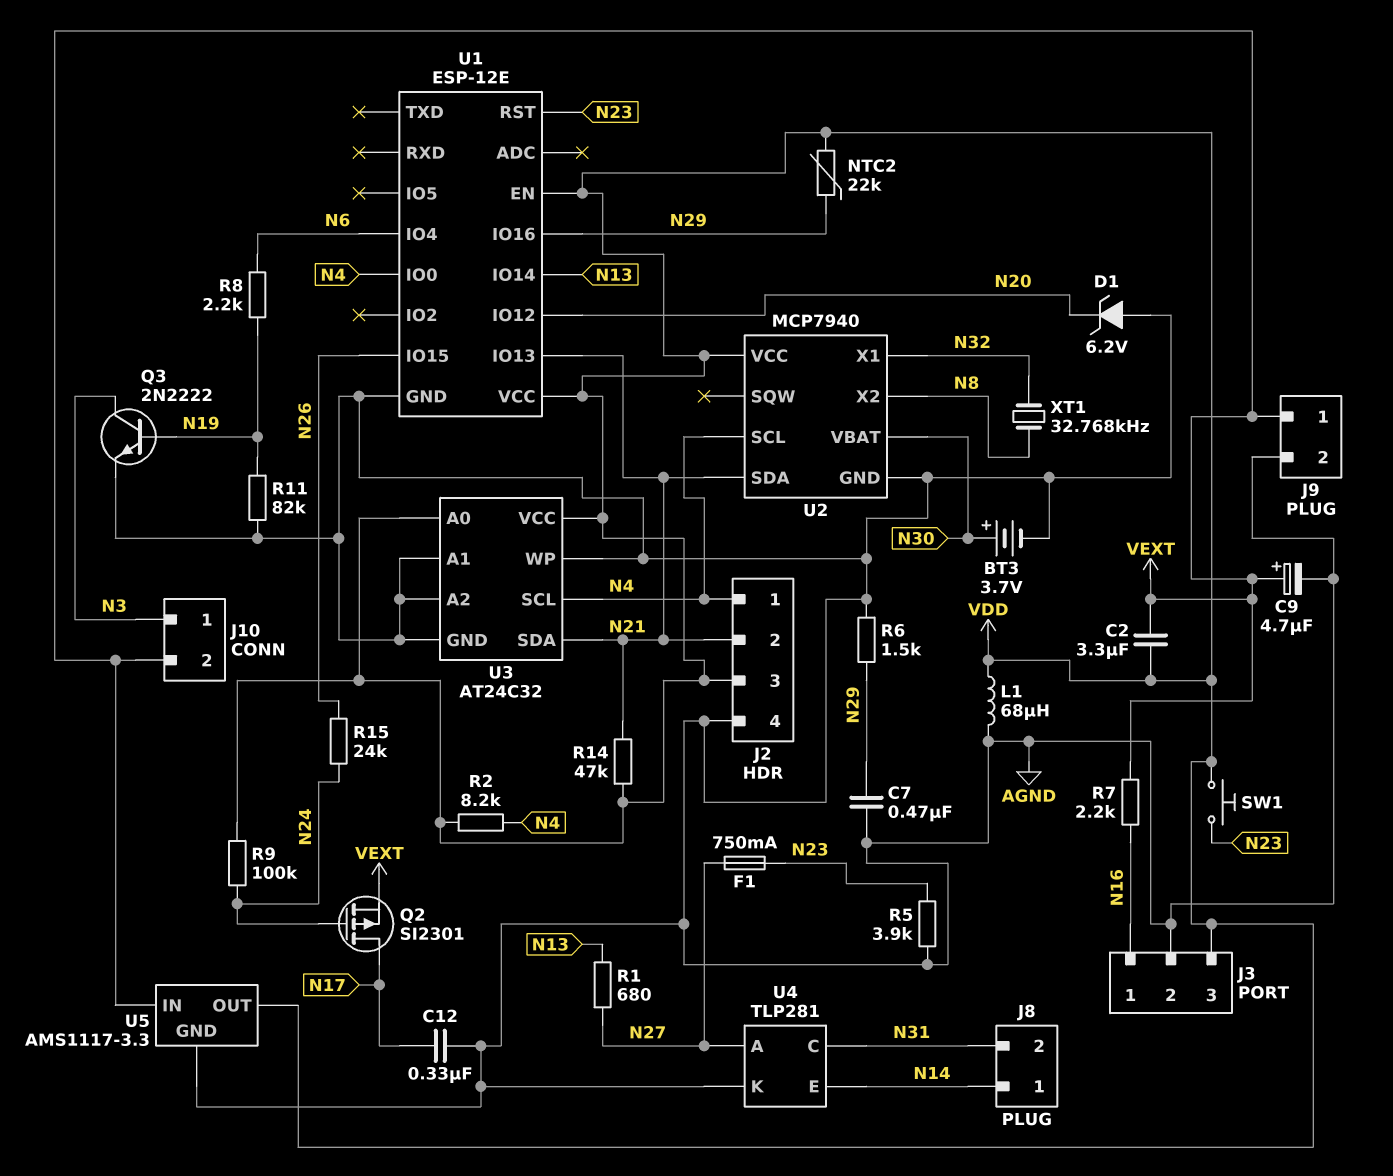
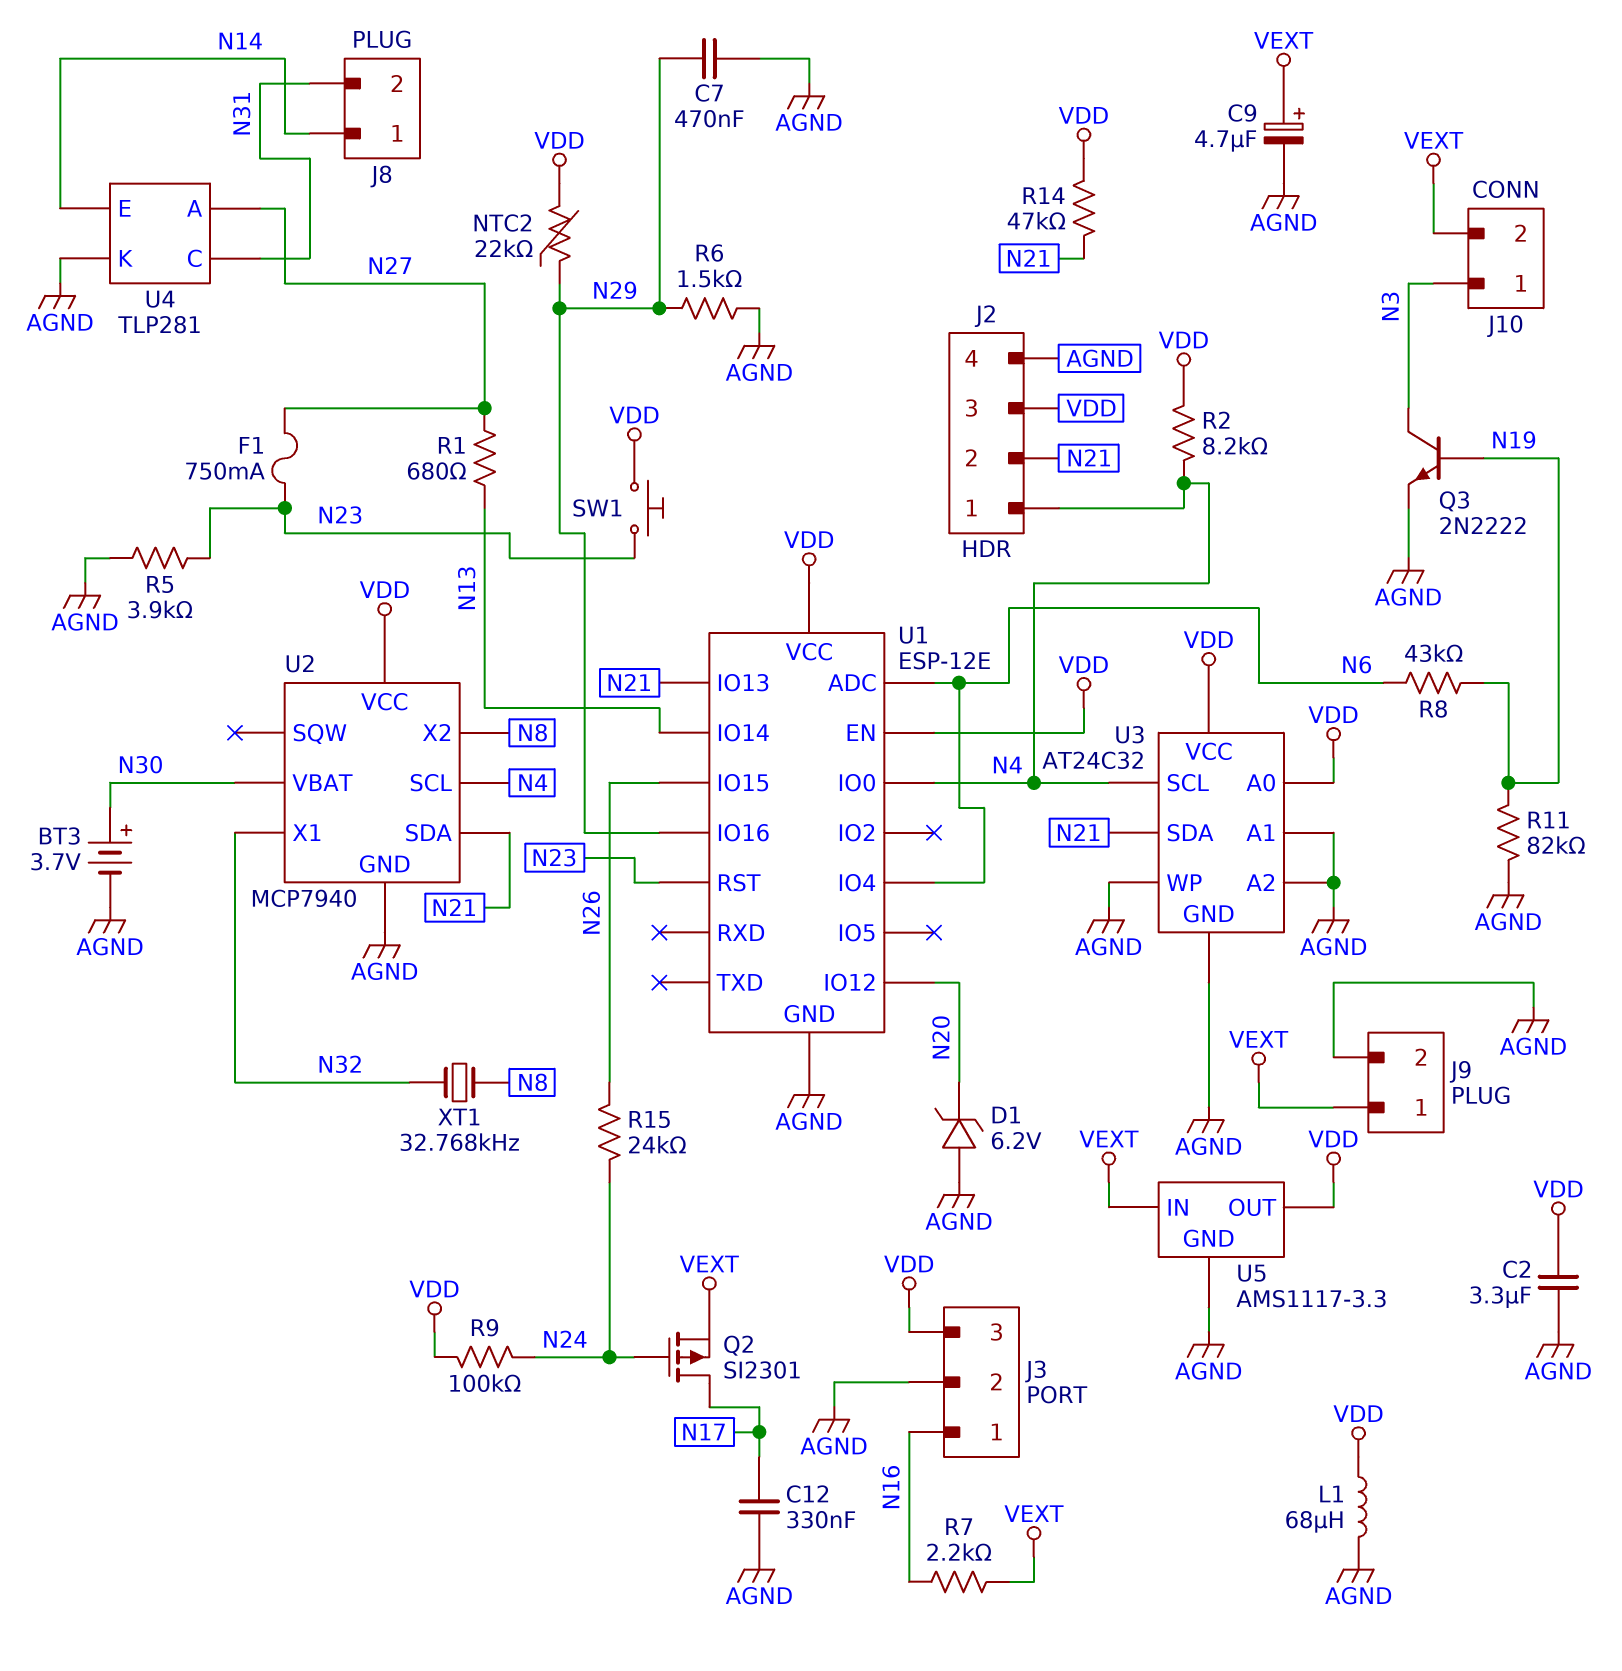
C2: 3.3uF (VDD, VEXT) -> 3.3uF (AGND, VDD)
R8: 2.2k (N6, N19) -> 43k (N6, N19)
U1 pin ADC: none -> N6

